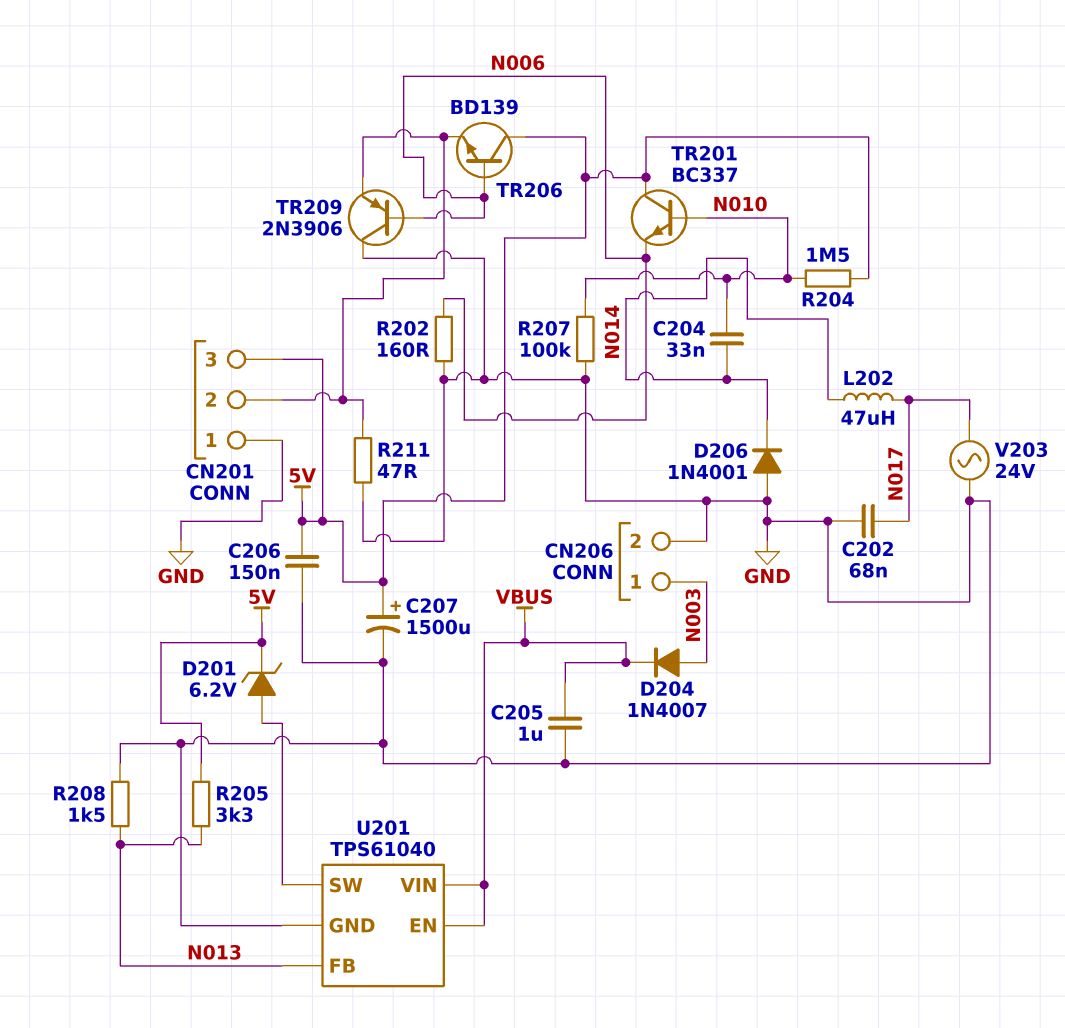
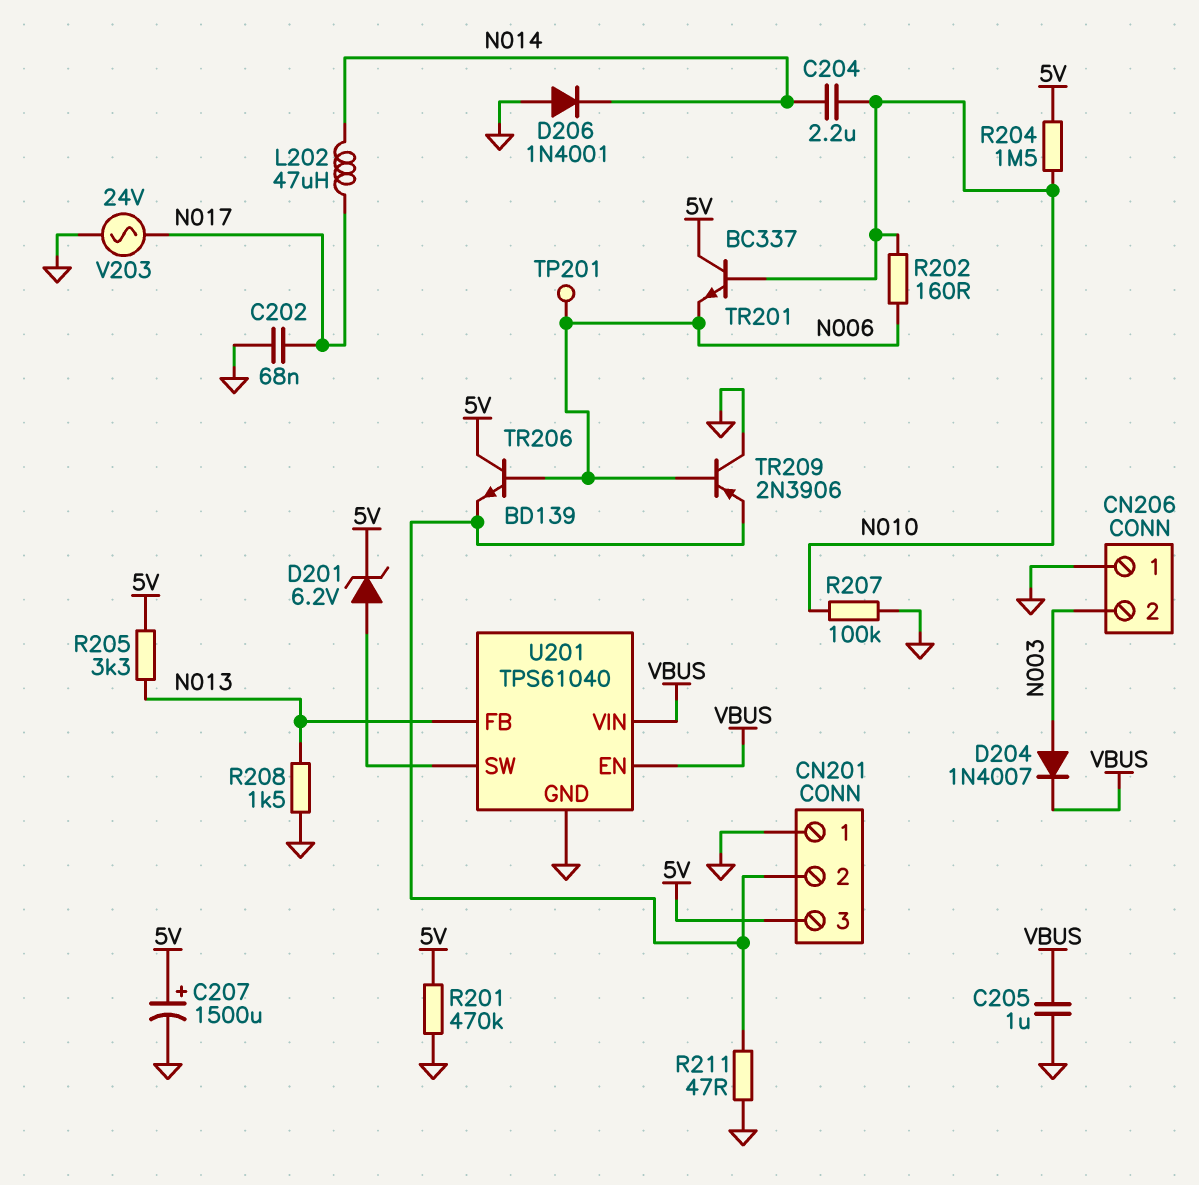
C204: 33nF (N010, N014) -> 2.2uF (N010, N014)
C206: 150nF (5V, GND) -> none
CN206 pin 1: N003 -> GND
CN206 pin 2: GND -> N003
R201: none -> 470k (5V, GND)
R202: 160 (GND, N006) -> 160 (N006, N010)
TP201: none -> test point (N006)

